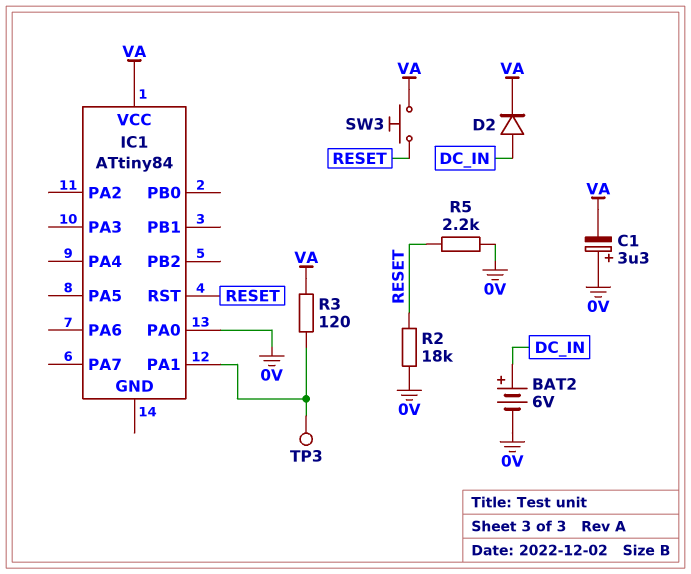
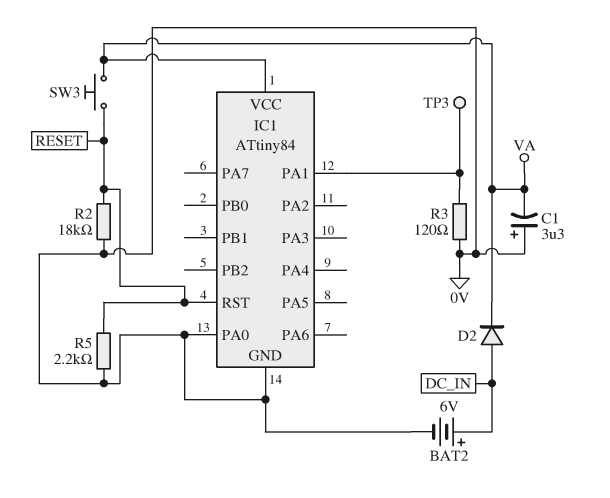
IC1 pin GND: none -> 0V
R3: 120 (IC1/PA1, VA) -> 120 (0V, IC1/PA1)

